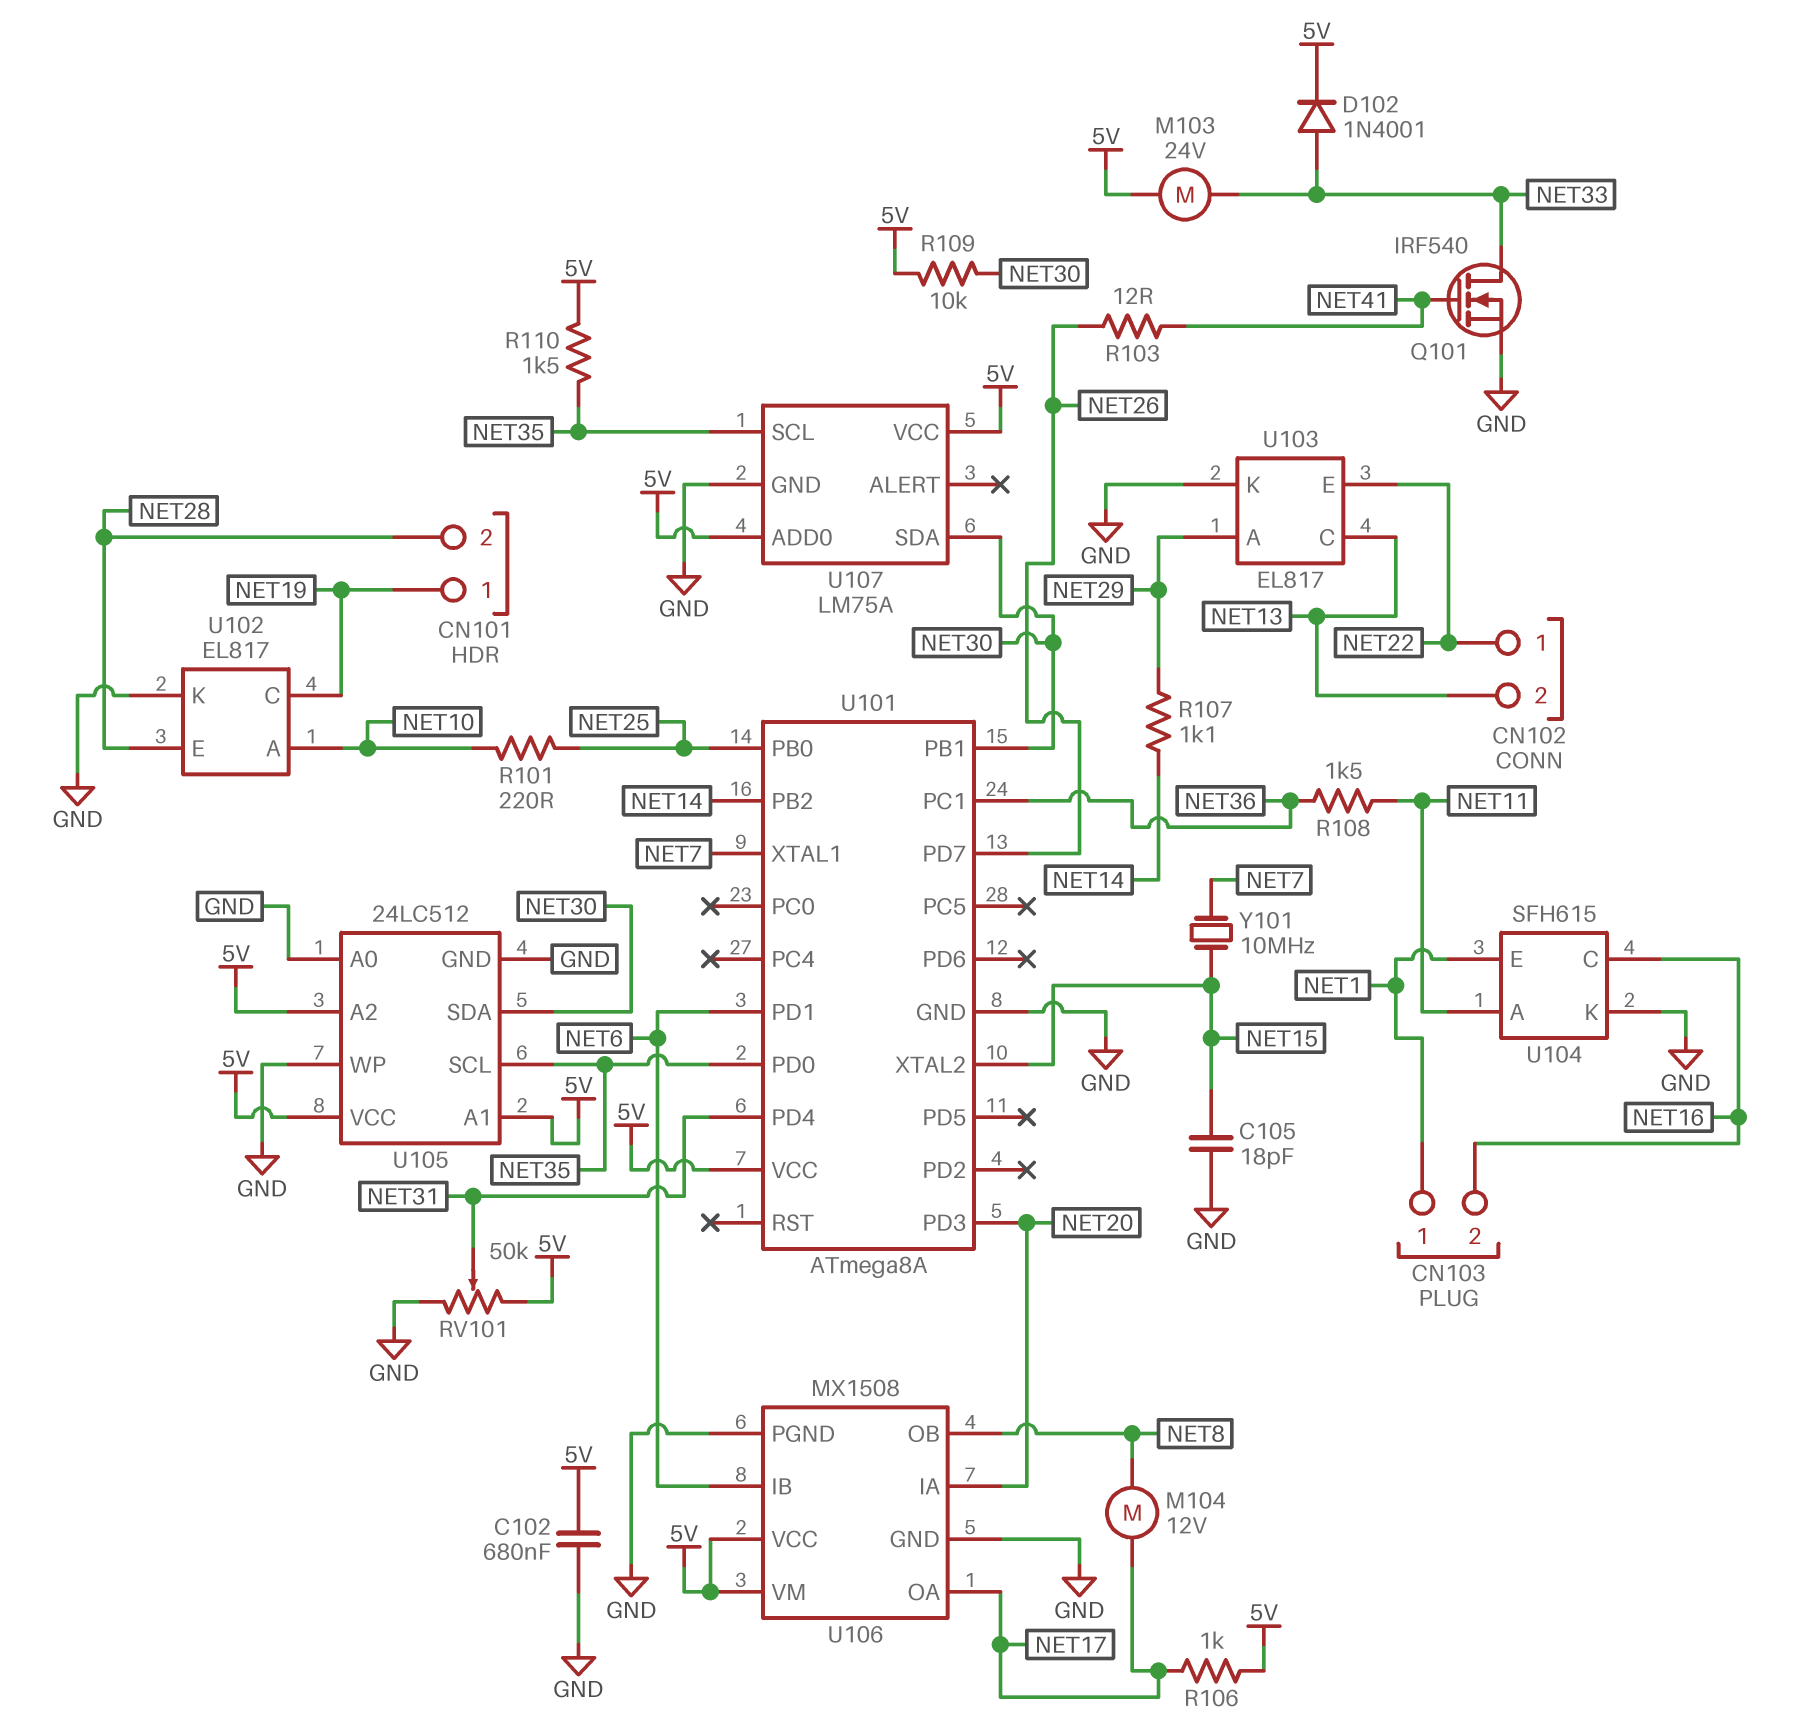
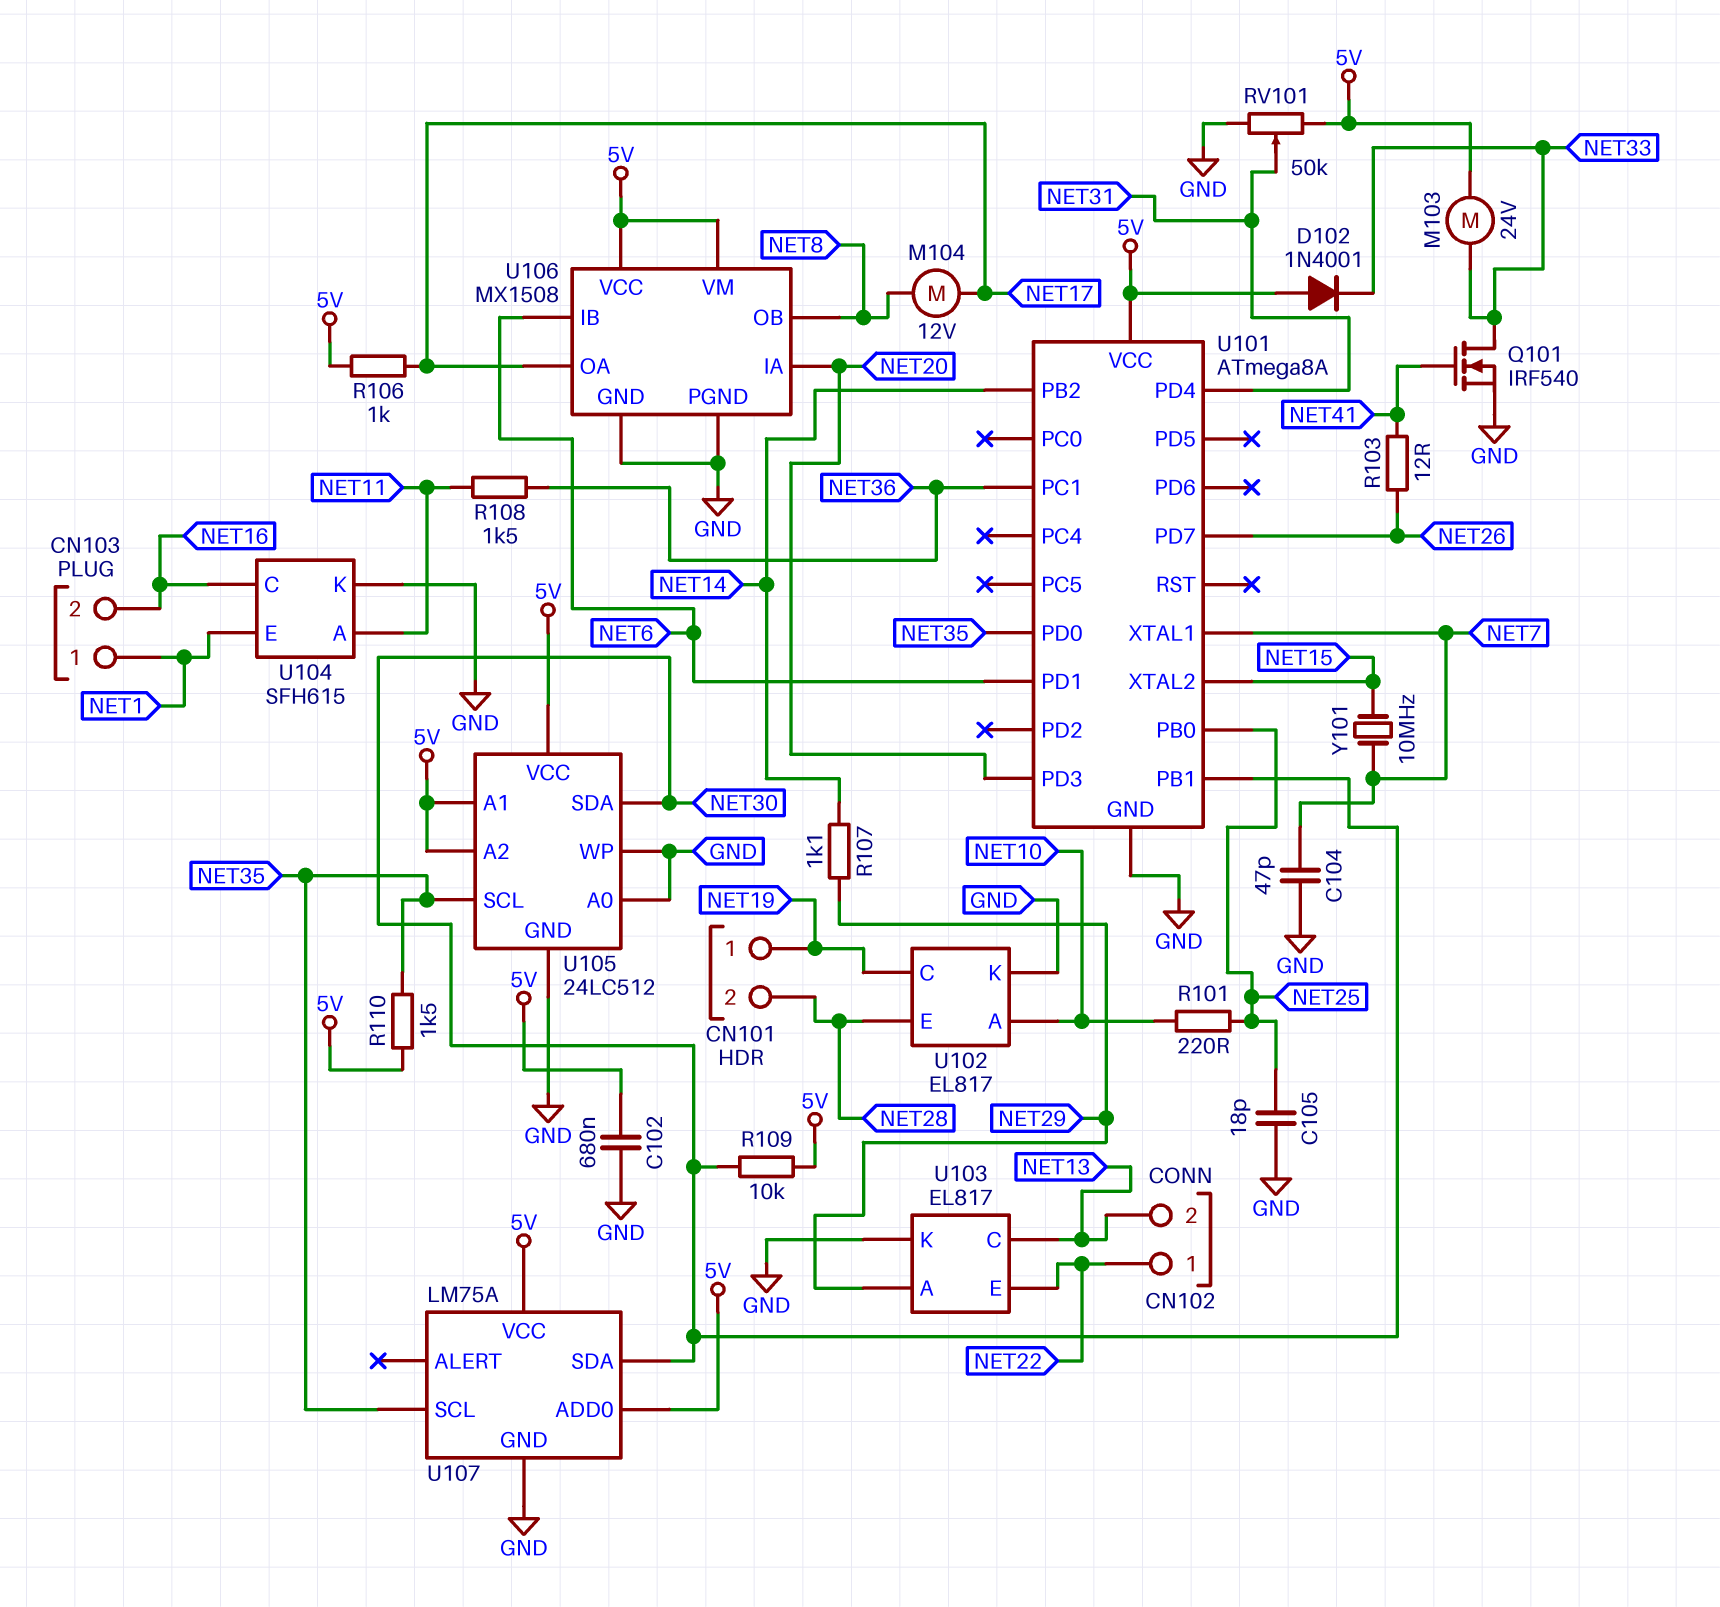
C104: none -> 47pF (GND, NET7)
C105: 18pF (GND, NET15) -> 18pF (GND, NET25)
D102: diode 1N4001 (A NET33, K 5V) -> diode 1N4001 (A 5V, K NET33)

